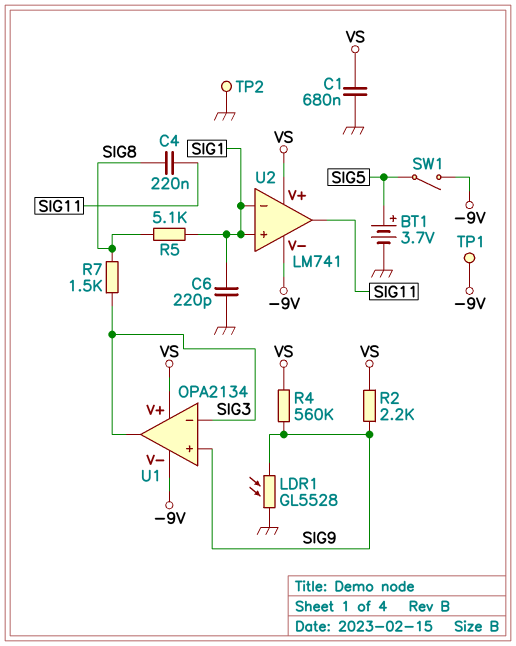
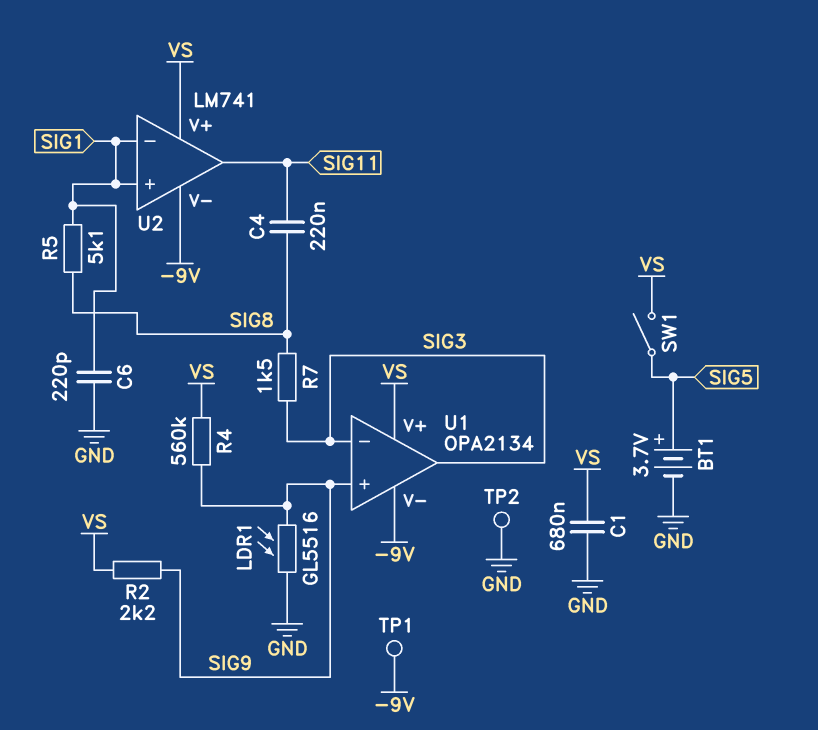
LDR1: GL5528 (GND, SIG9) -> GL5516 (GND, SIG9)
SW1: switch (-9V, SIG5) -> switch (SIG5, VS)

